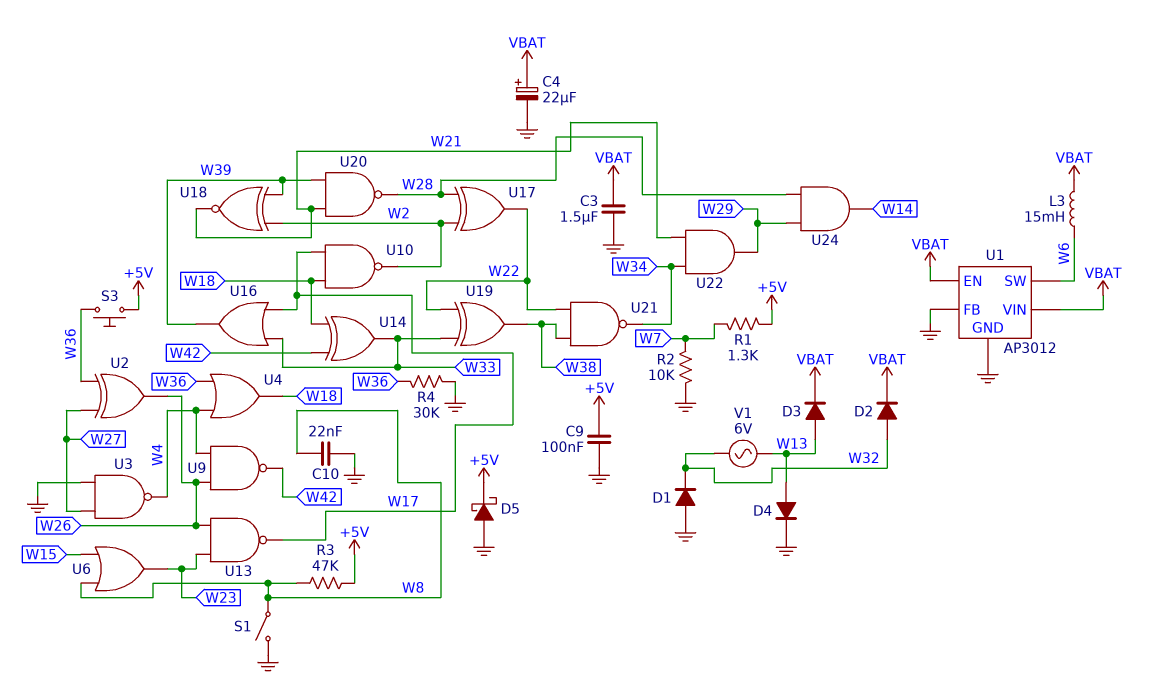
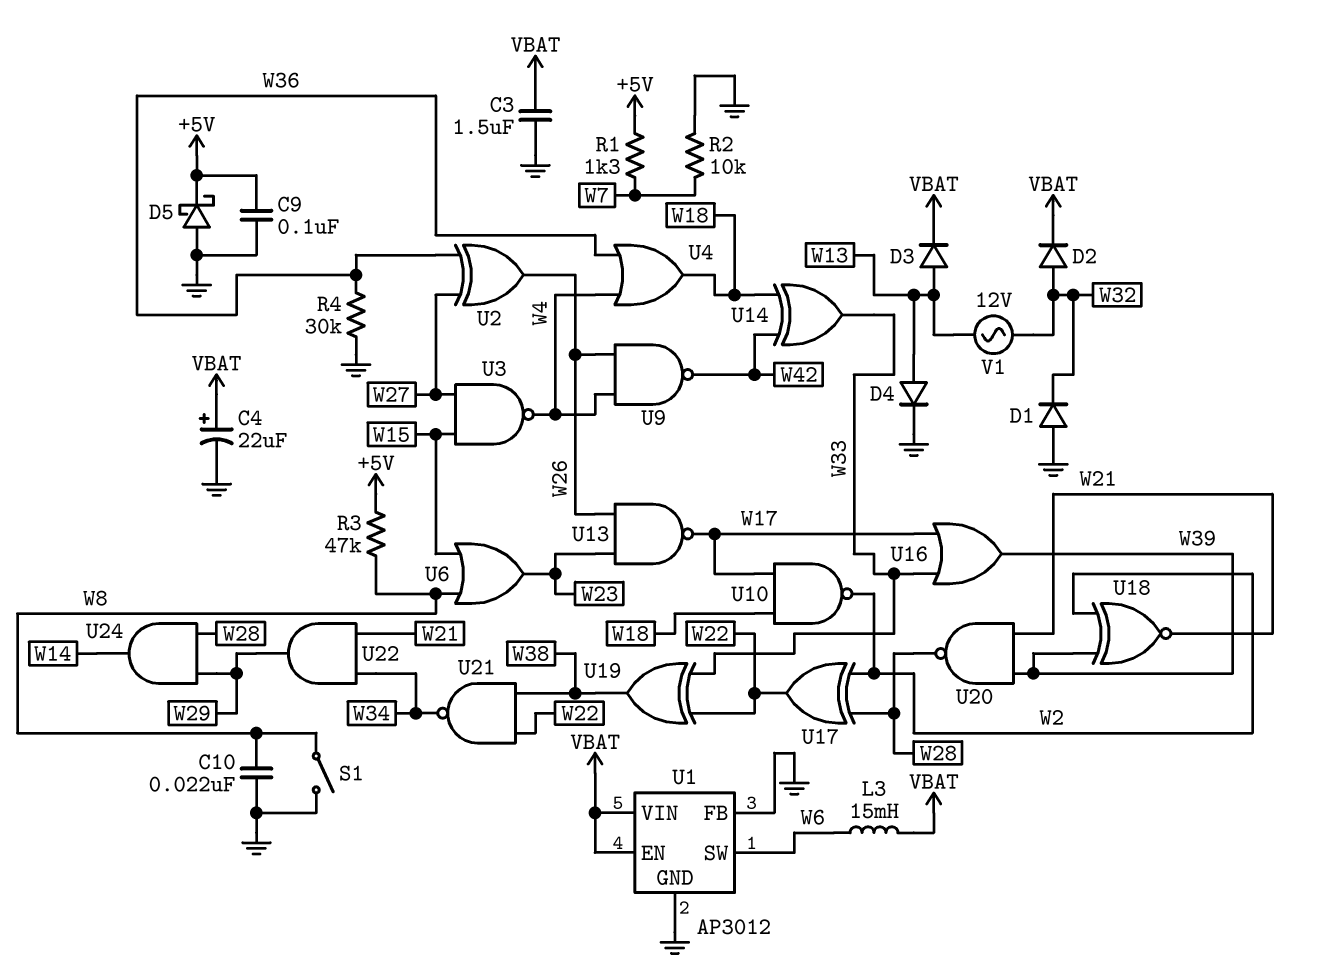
S3: button (+5V, W36) -> none
U3: NAND (in GND, in W27, out W4) -> NAND (in W15, in W27, out W4)
V1: AC 6V (W13, W32) -> AC 12V (W13, W32)

